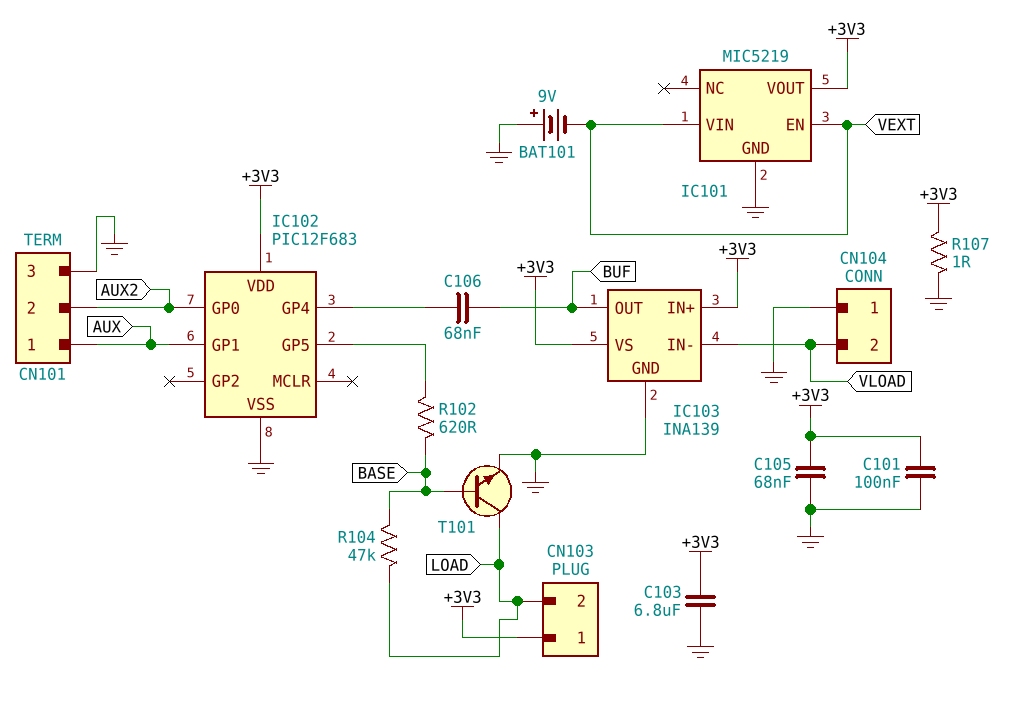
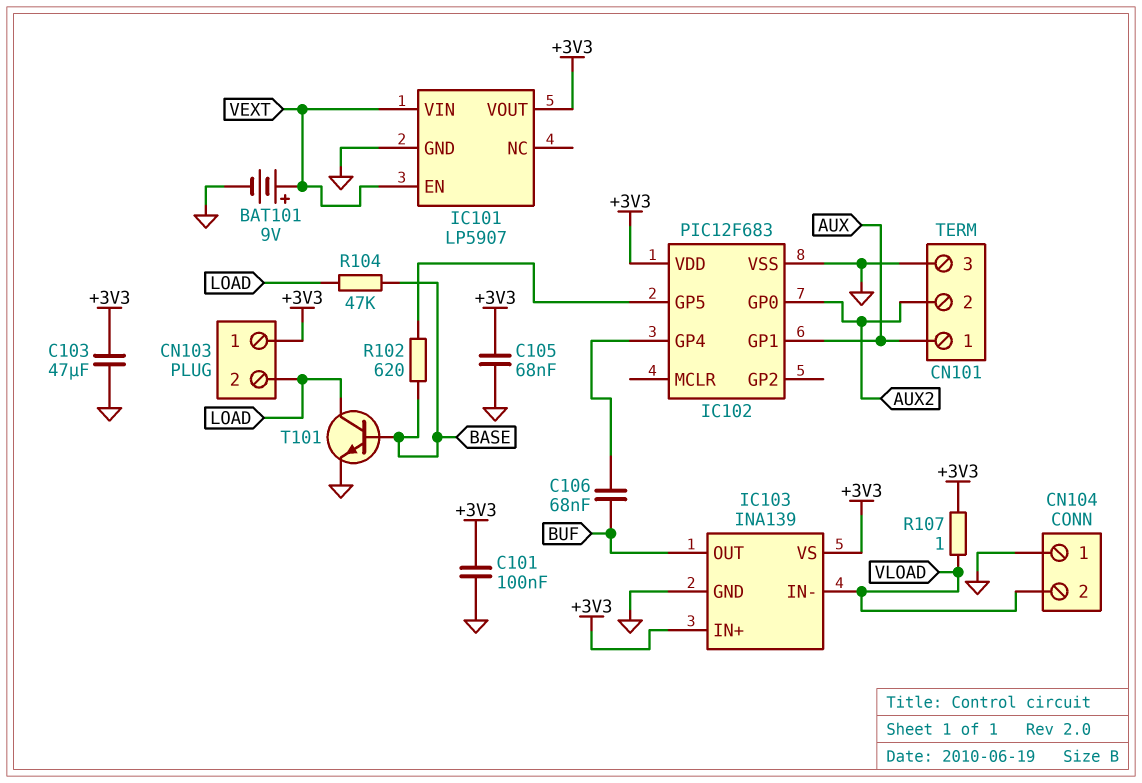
BAT101: 9V (plus GND, minus VEXT) -> 9V (plus VEXT, minus GND)
C103: 6.8uF (+3V3, GND) -> 47uF (+3V3, GND)
IC101: MIC5219 -> LP5907
R107: 1 (+3V3, GND) -> 1 (+3V3, VLOAD)

